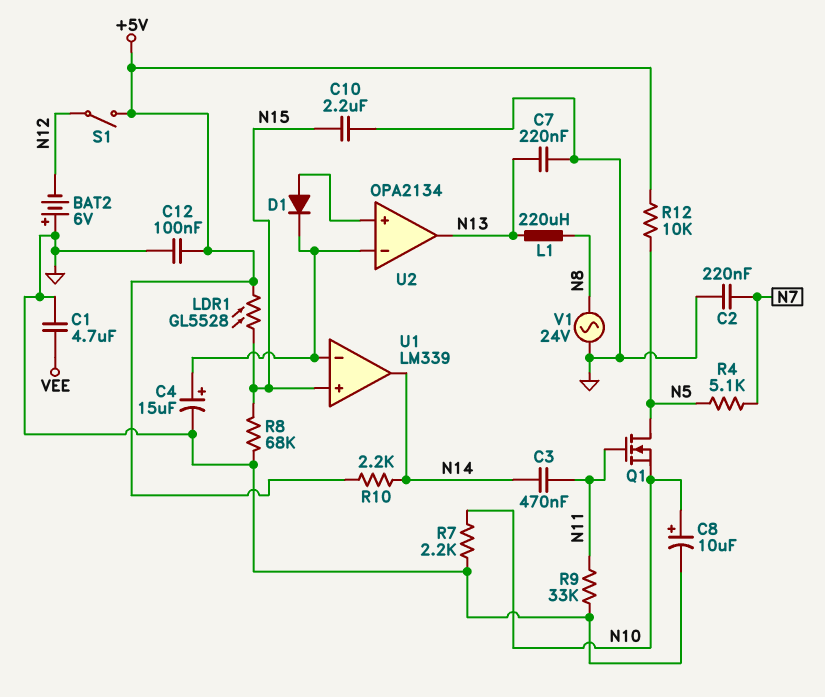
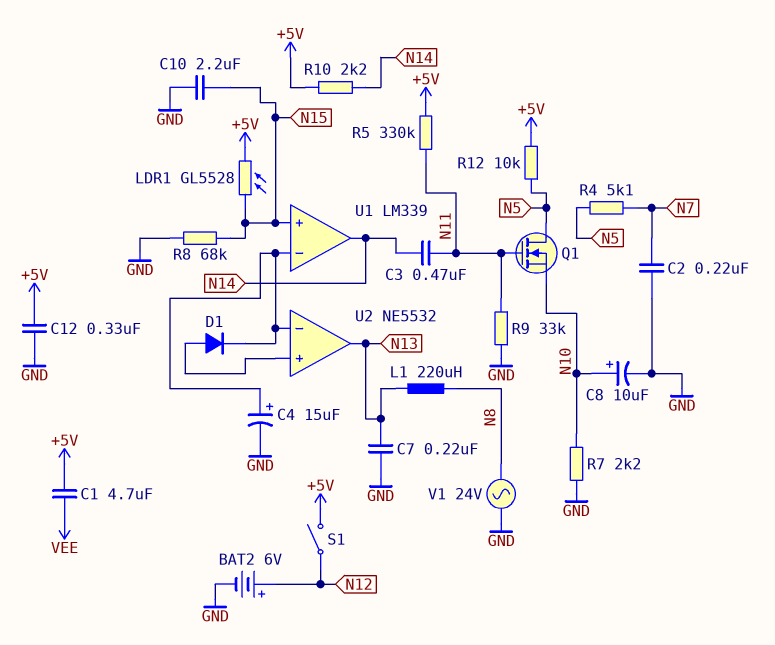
BAT2: 6V (plus GND, minus N12) -> 6V (plus N12, minus GND)
C1: 4.7uF (GND, VEE) -> 4.7uF (+5V, VEE)
C12: 100nF (+5V, GND) -> 330nF (+5V, GND)
R5: none -> 330k (+5V, N11)
U2: OPA2134 -> NE5532

